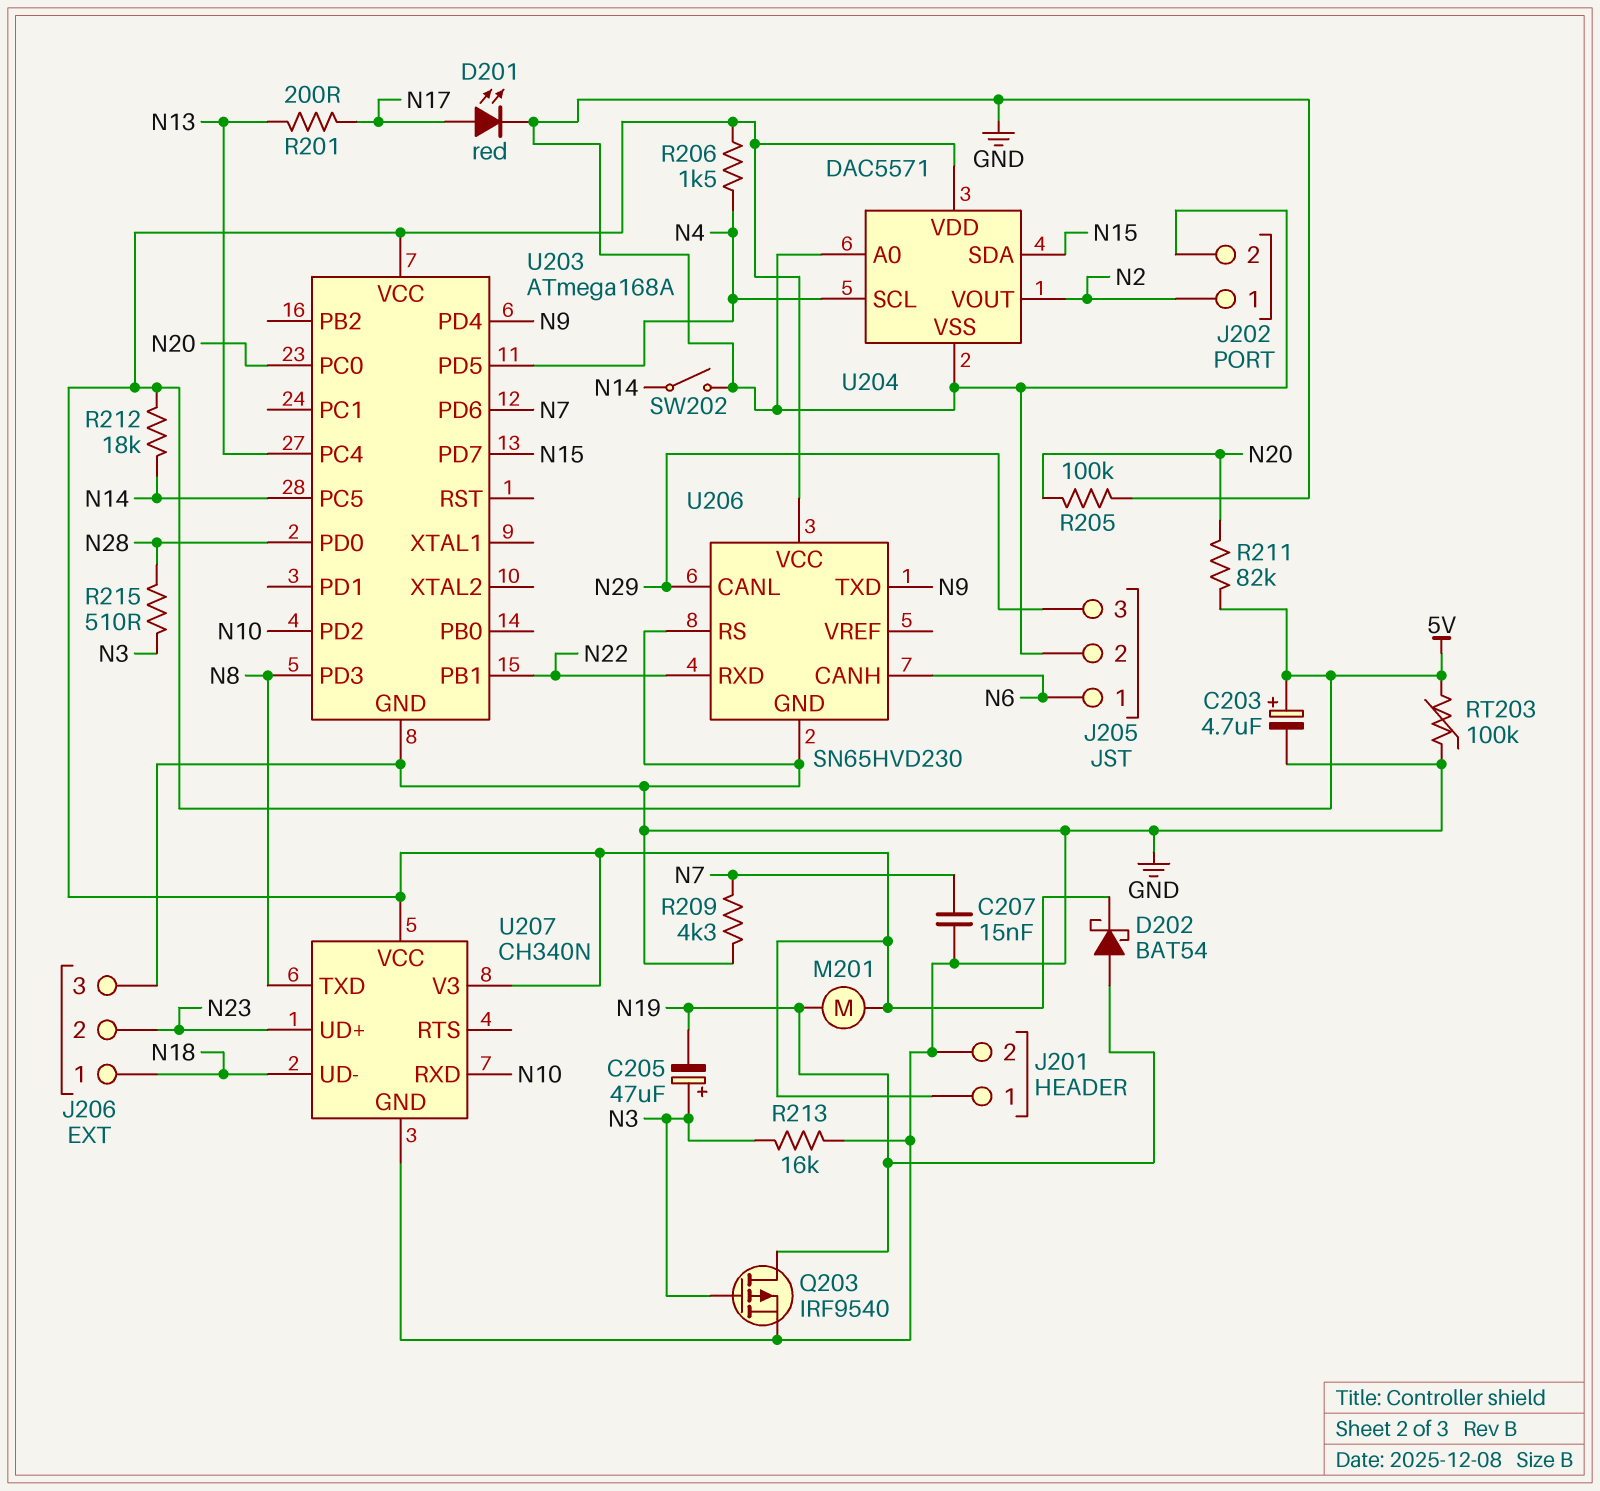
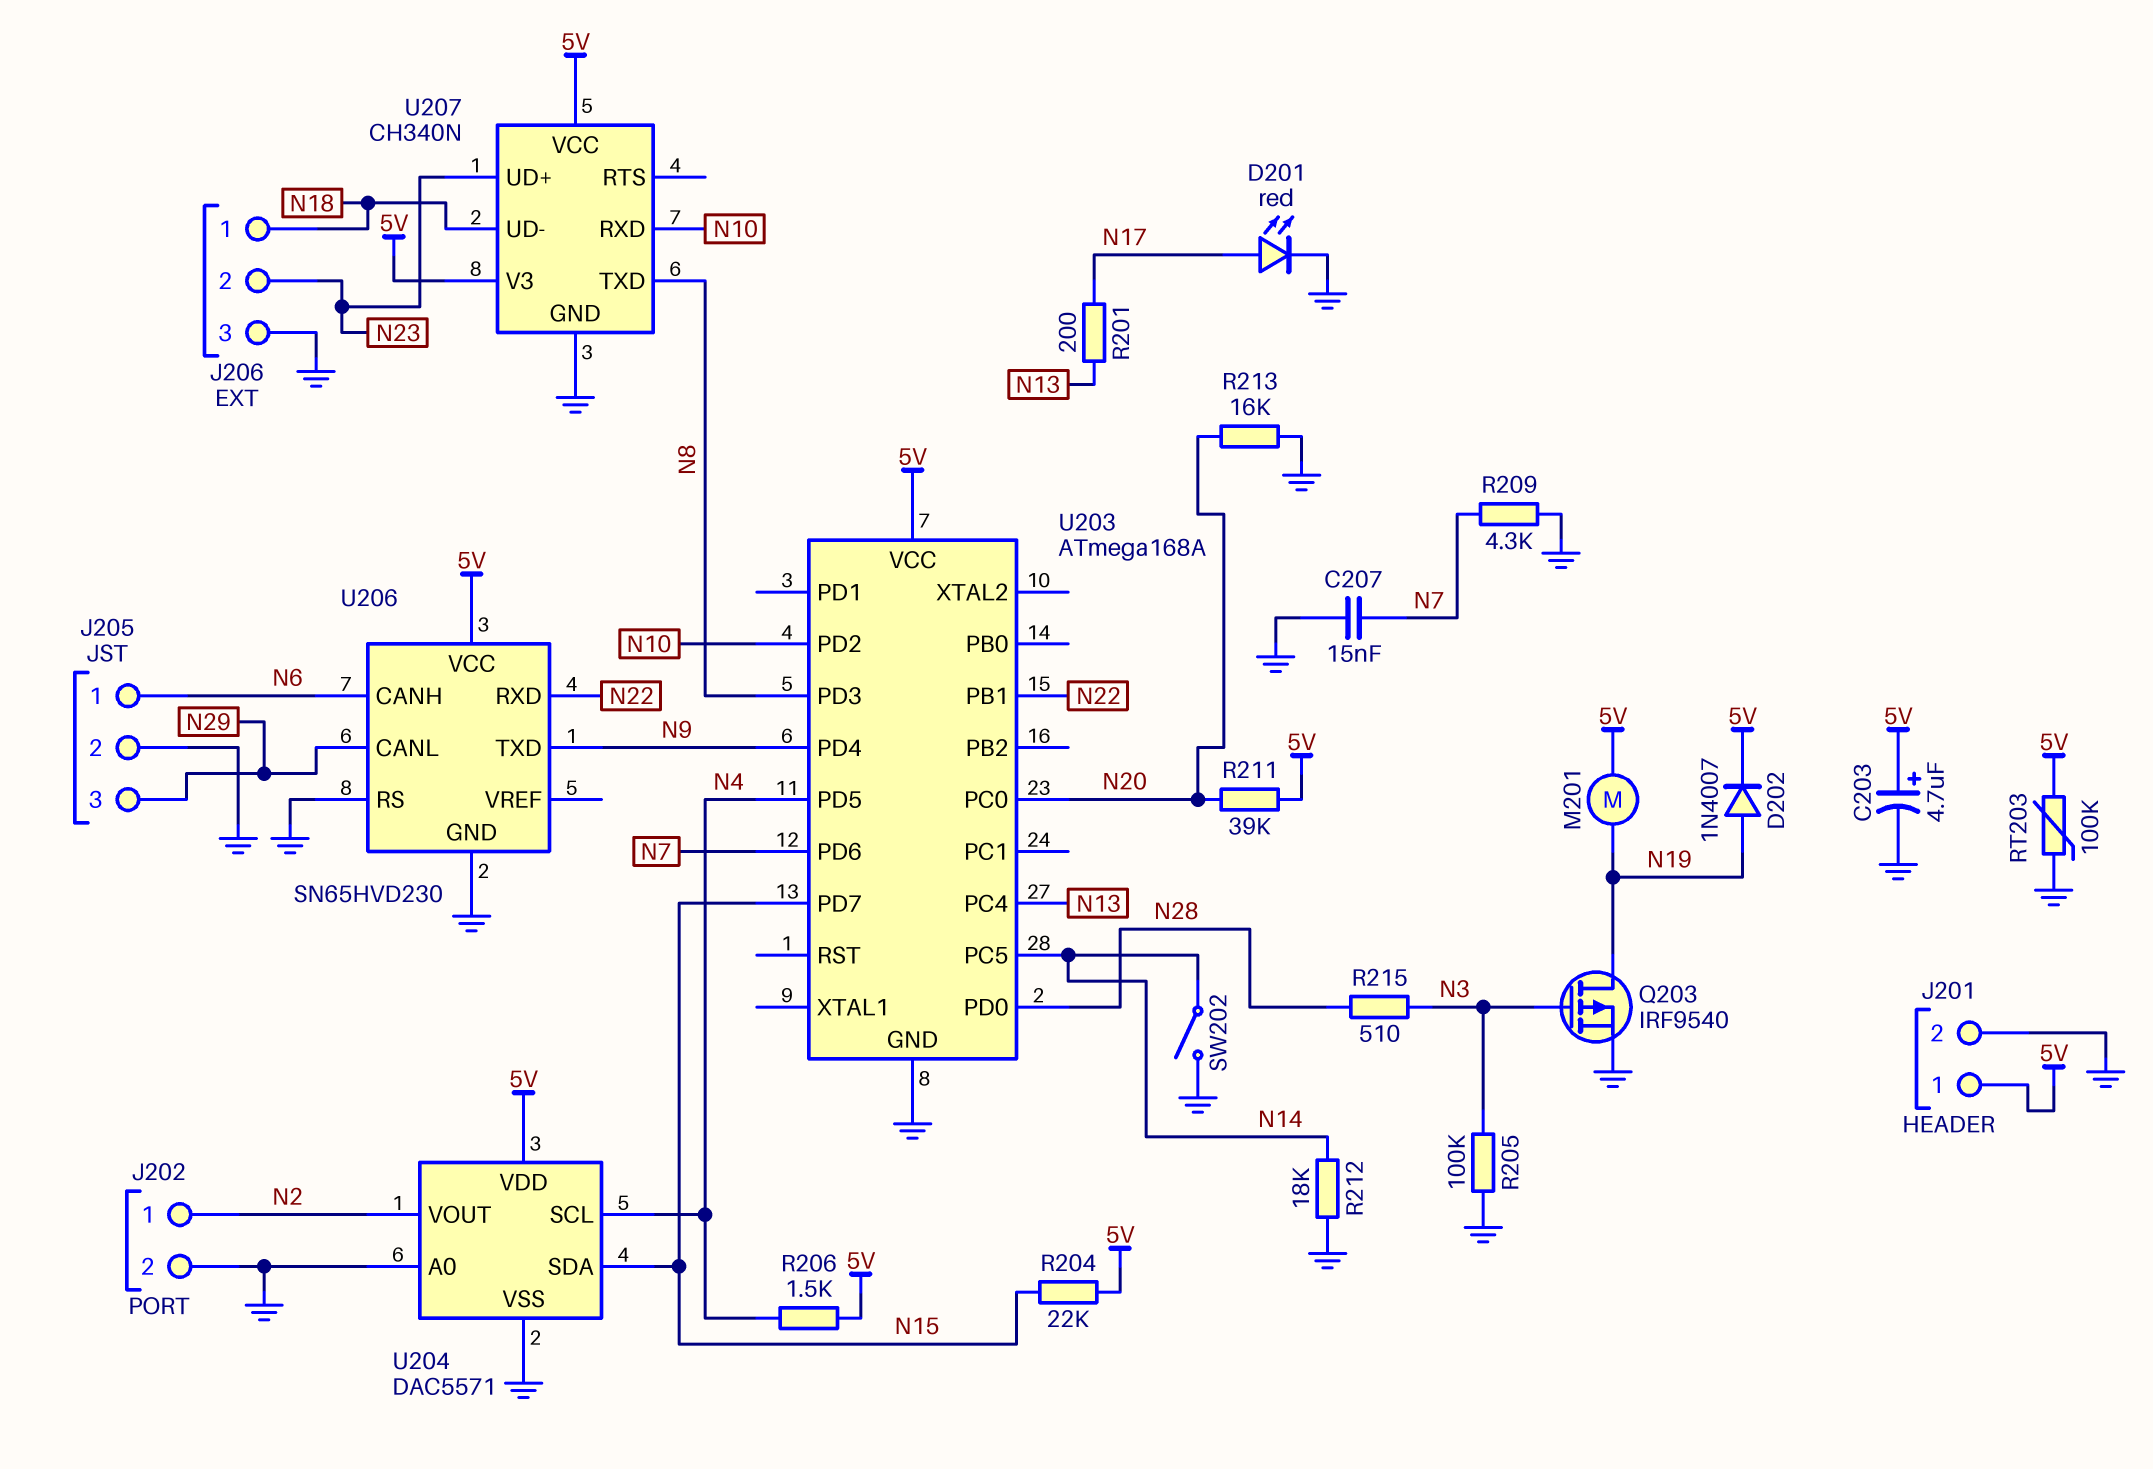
C205: 47uF (plus N3, minus N19) -> none
D202: schottky BAT54 (A N19, K 5V) -> diode 1N4007 (A N19, K 5V)
R204: none -> 22k (5V, N15)
R205: 100k (GND, N20) -> 100k (GND, N3)
R211: 82k (5V, N20) -> 39k (5V, N20)
R212: 18k (5V, N14) -> 18k (GND, N14)
R213: 16k (GND, N3) -> 16k (GND, N20)

